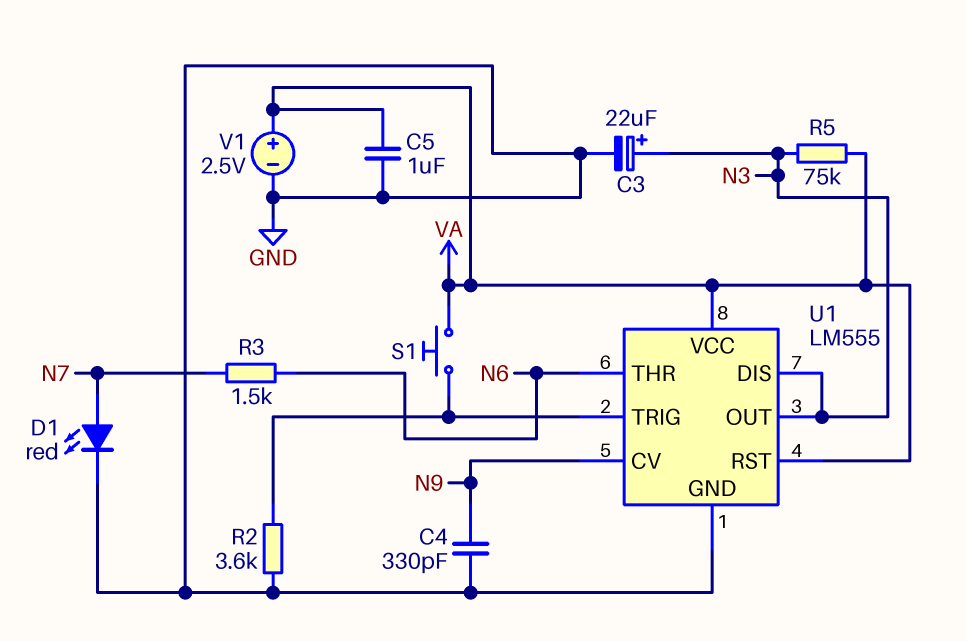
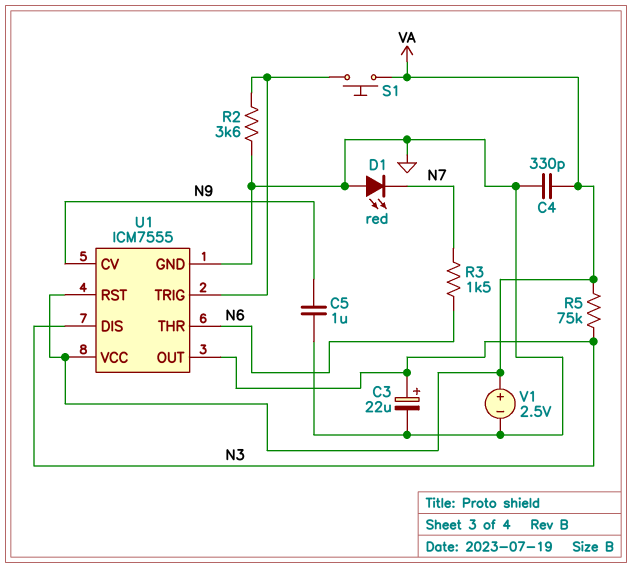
C4: 330pF (GND, N9) -> 330pF (GND, VA)
C5: 1uF (GND, VA) -> 1uF (GND, N9)
D1: LED red (A N7, K GND) -> LED red (A GND, K N7)
U1: LM555 -> ICM7555

